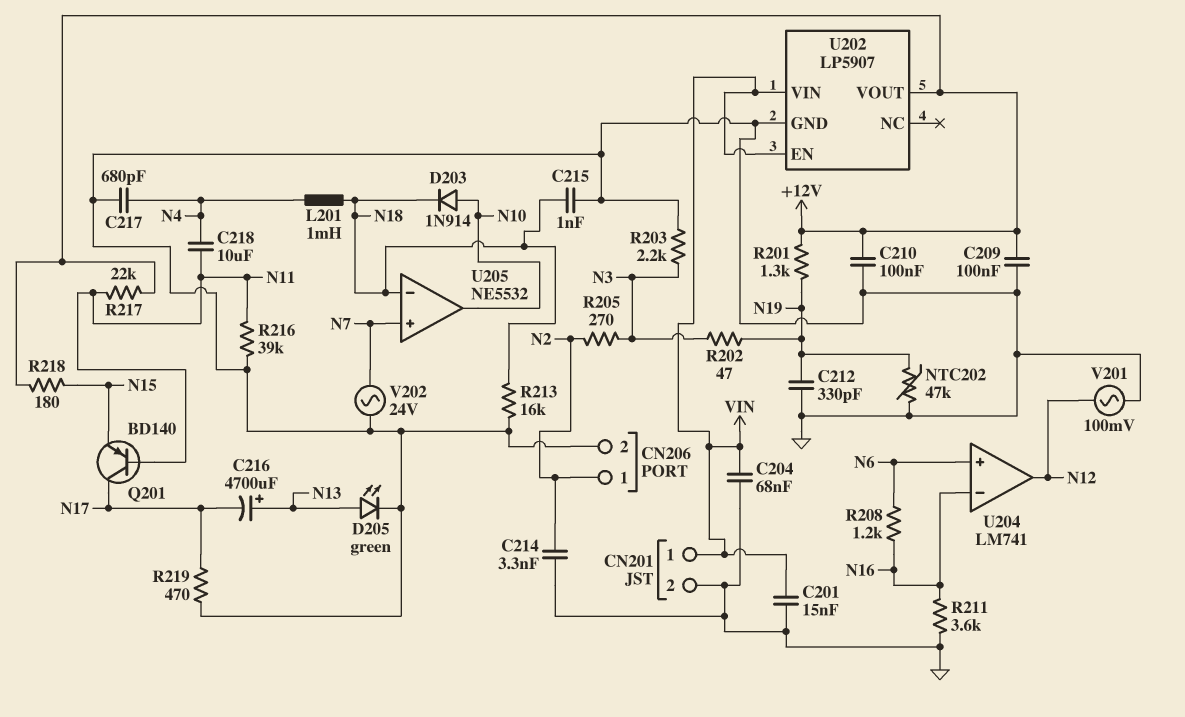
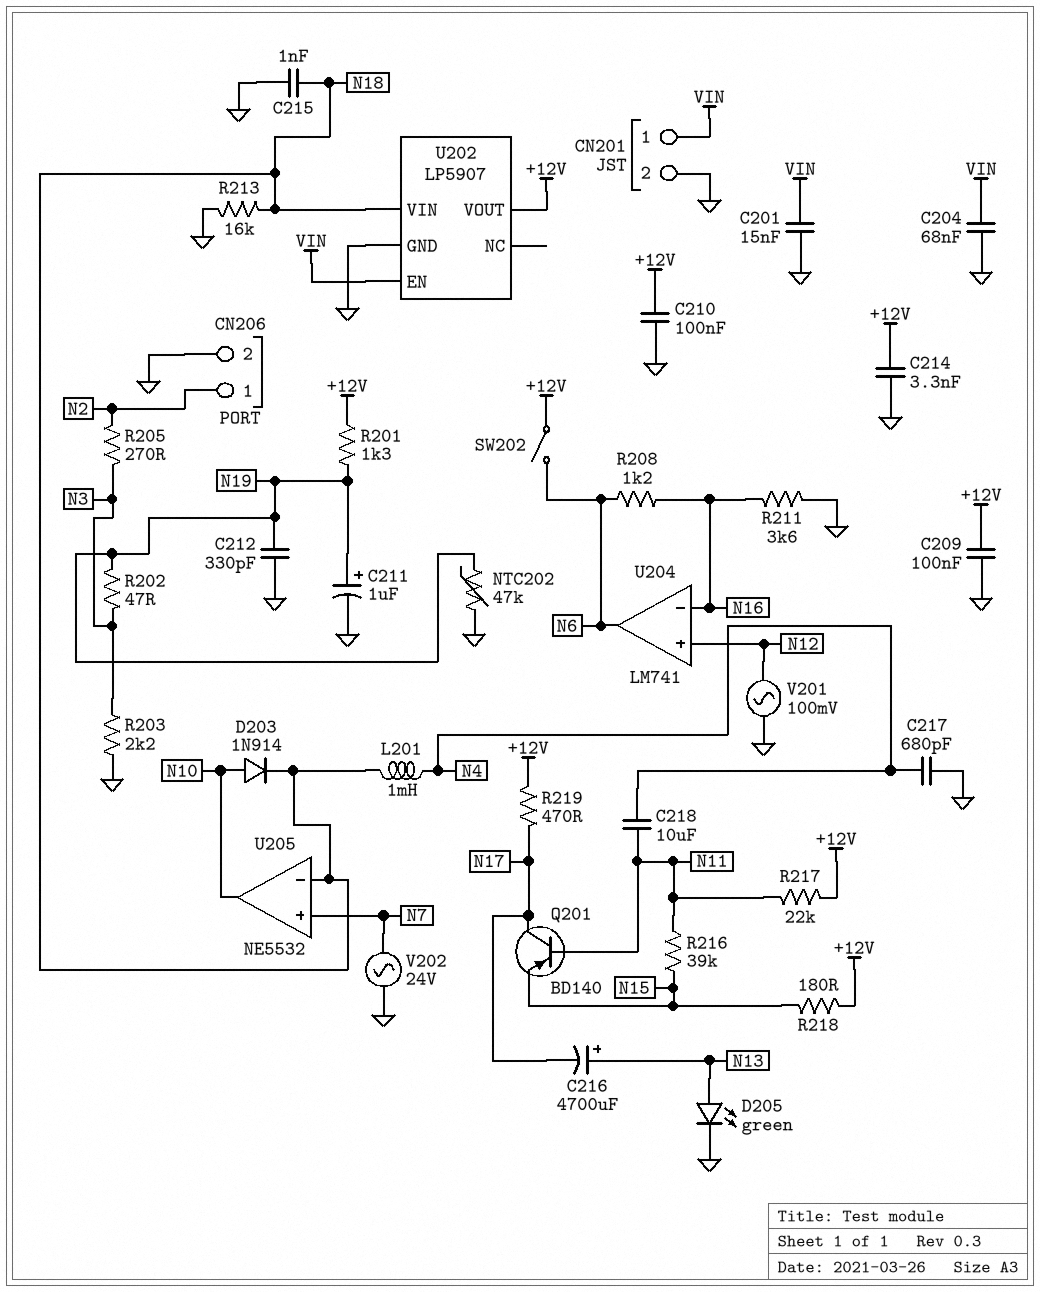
C211: none -> 1uF (plus N19, minus GND)
C214: 3.3nF (GND, N2) -> 3.3nF (+12V, GND)
R216: 39k (GND, N11) -> 39k (N11, N15)
R219: 470 (GND, N17) -> 470 (+12V, N17)
SW202: none -> switch (+12V, N6)
U202 pin VIN: VIN -> N18
U204 pin in+: N6 -> N12
U204 pin out: N12 -> N6

